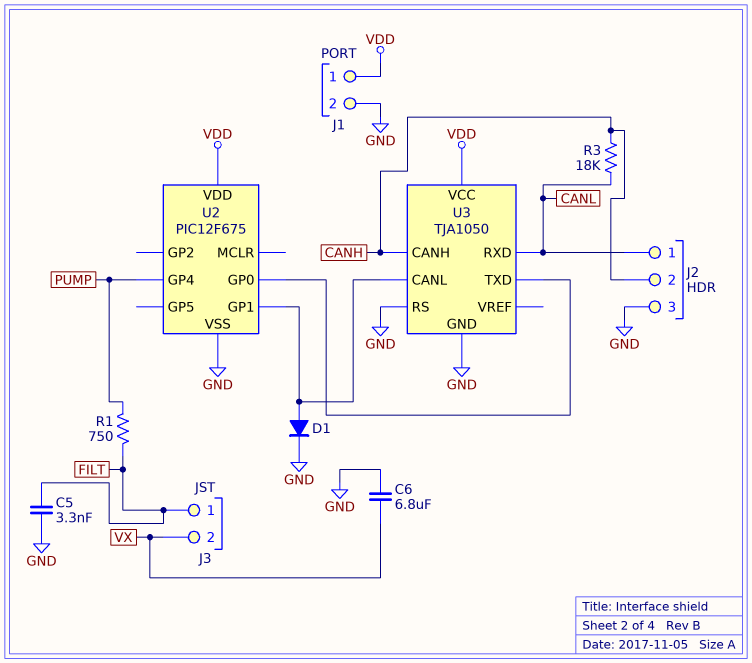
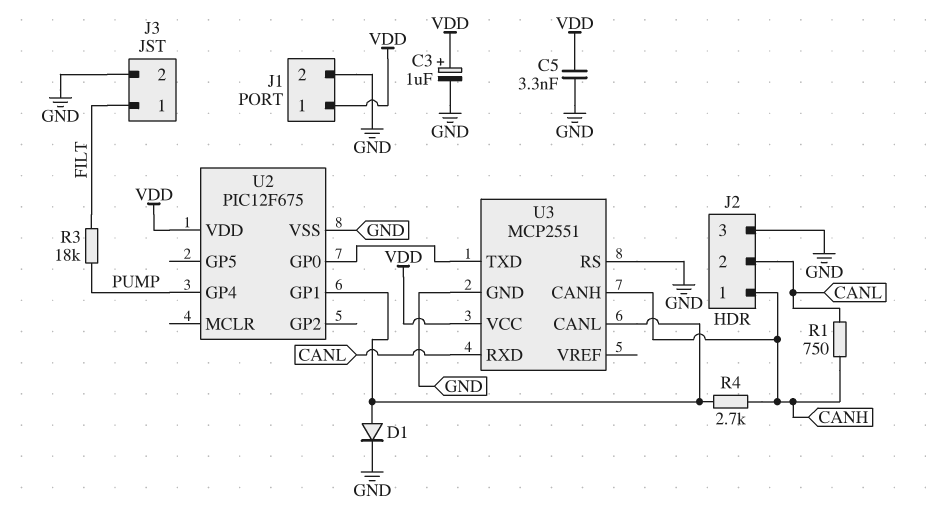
C3: none -> 1uF (plus VDD, minus GND)
C5: 3.3nF (FILT, GND) -> 3.3nF (GND, VDD)
C6: 6.8uF (GND, VX) -> none
J2 pin 1: CANL -> CANH
J2 pin 2: CANH -> CANL
J3 pin 2: VX -> GND
R1: 750 (FILT, PUMP) -> 750 (CANH, CANL)
R3: 18k (CANH, CANL) -> 18k (FILT, PUMP)
R4: none -> 2.7k (CANH, U2/GP1)
U3: TJA1050 -> MCP2551

